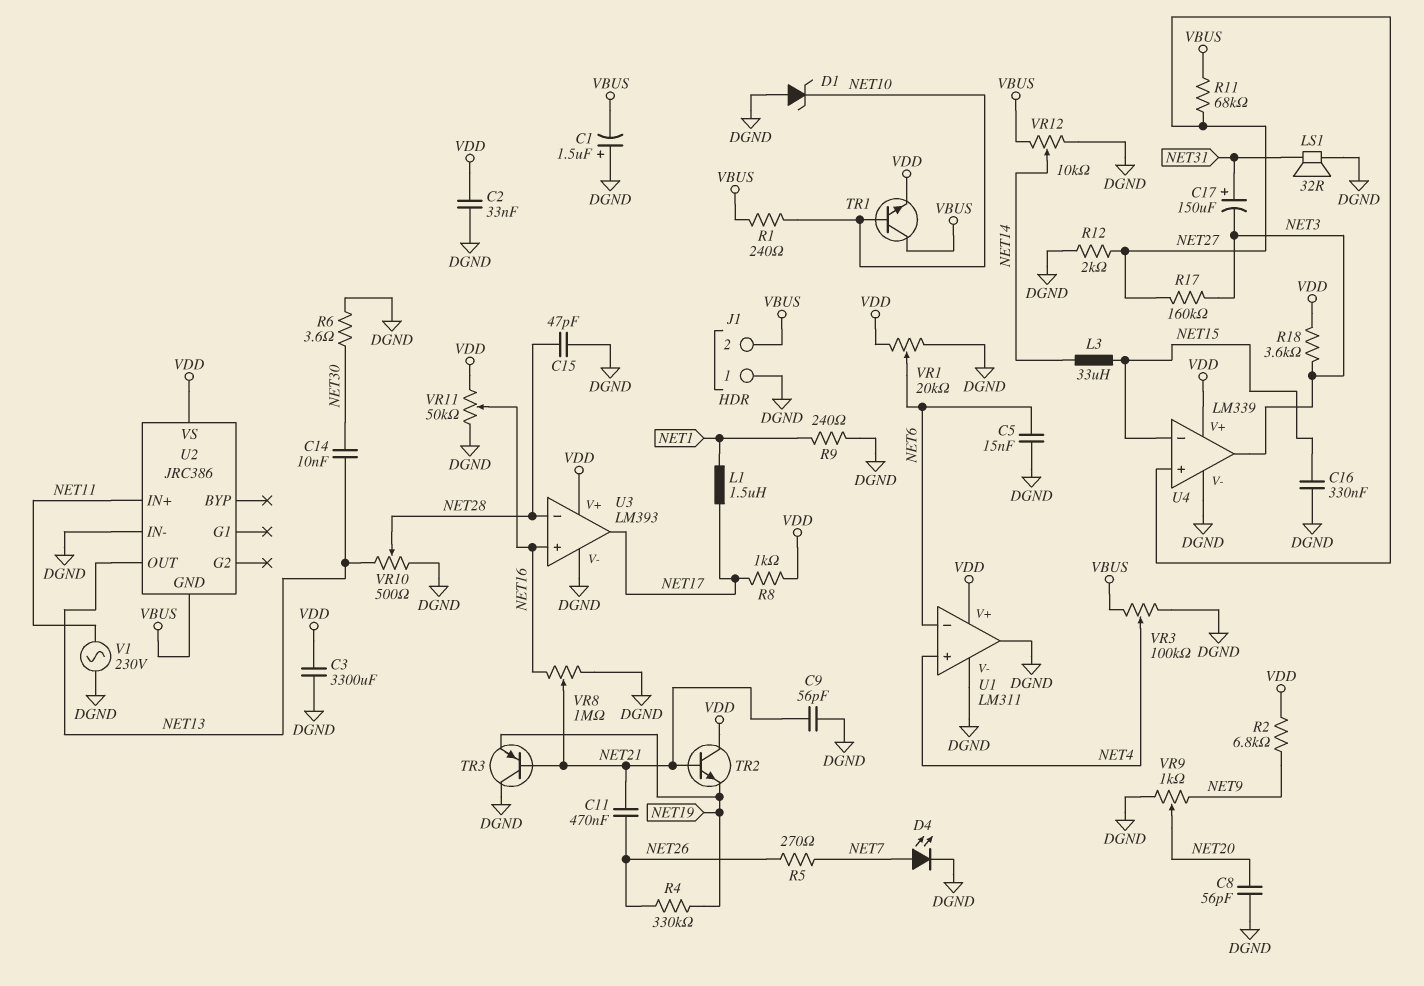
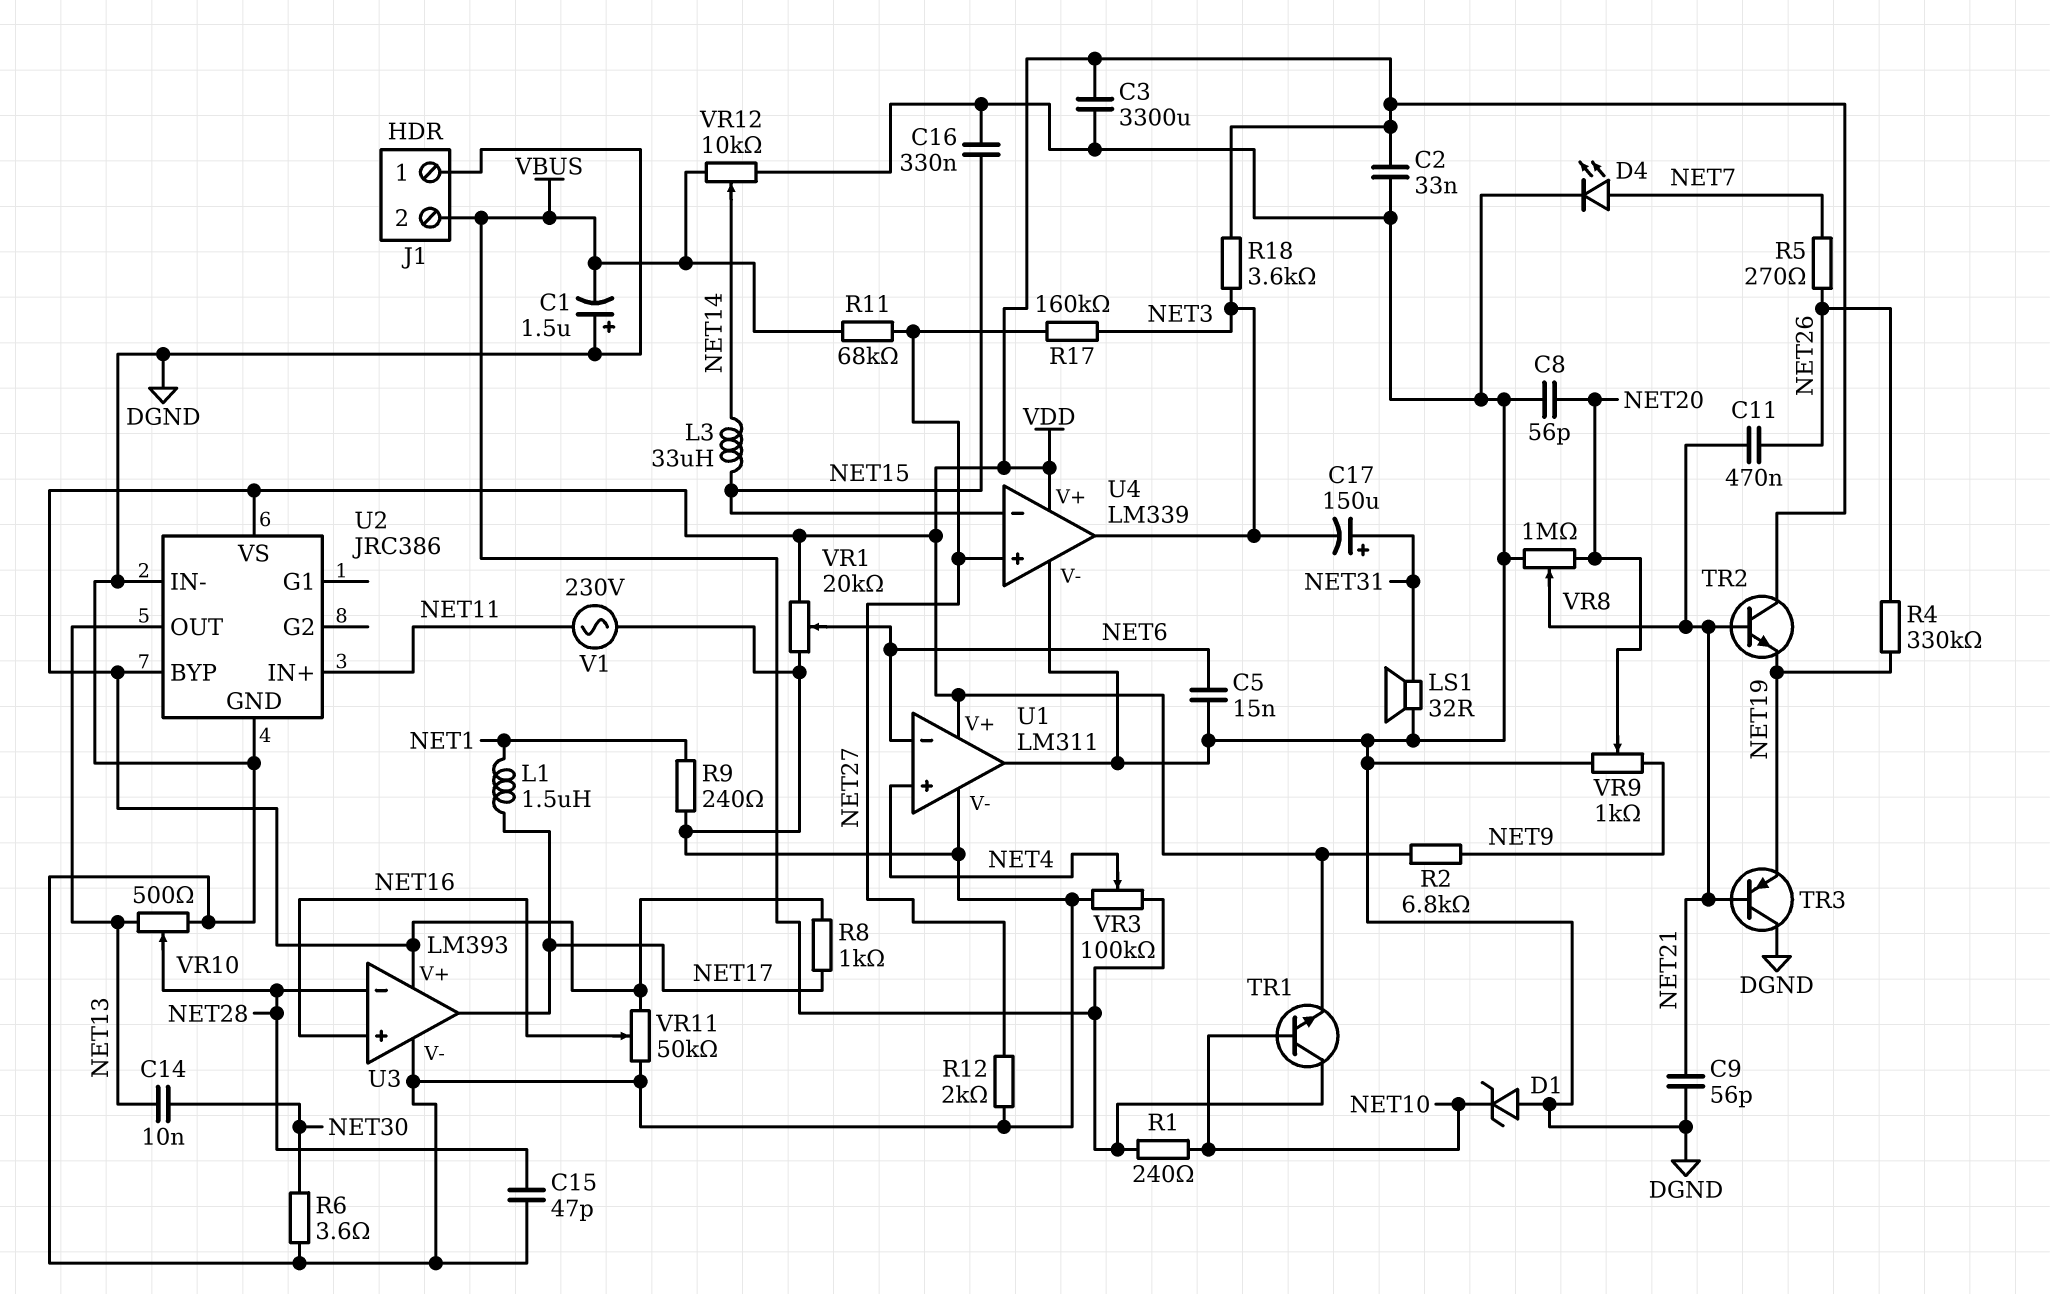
U2 pin BYP: none -> VDD
U2 pin GND: VBUS -> DGND
VR8: 1M (DGND, NET16, wiper NET21) -> 1M (DGND, NET20, wiper NET21)

